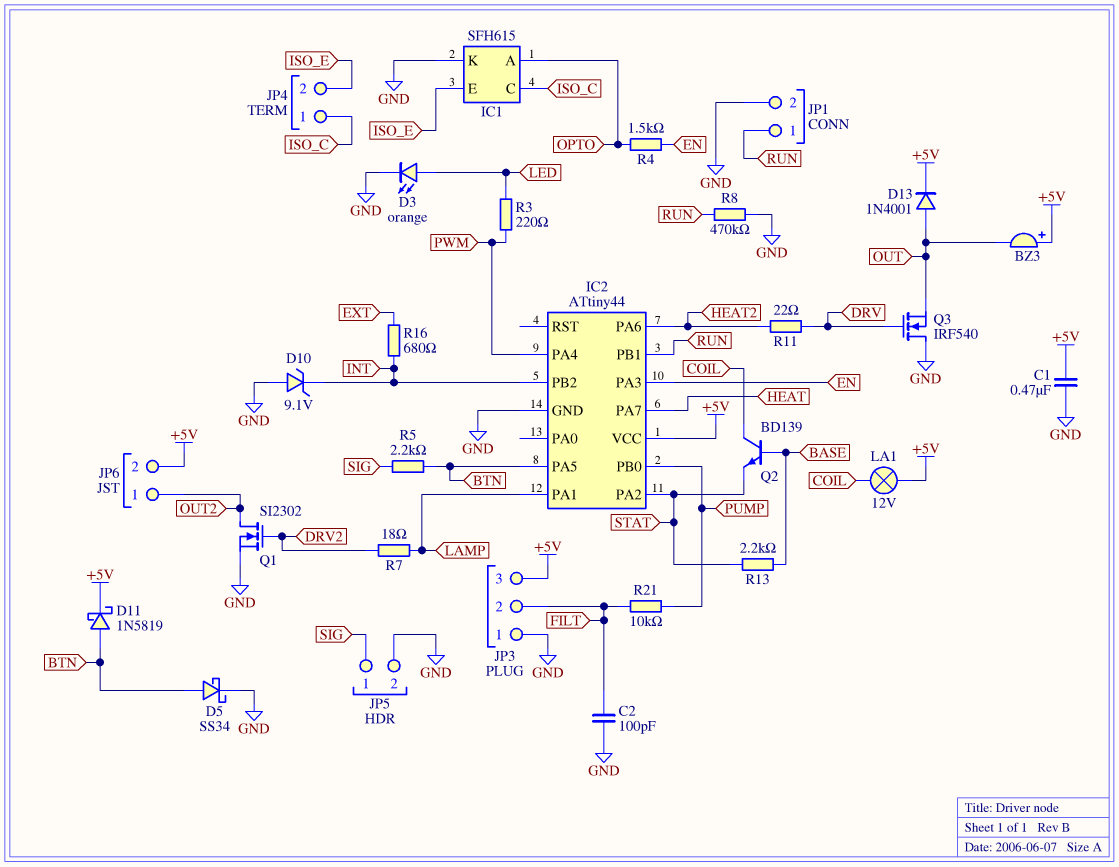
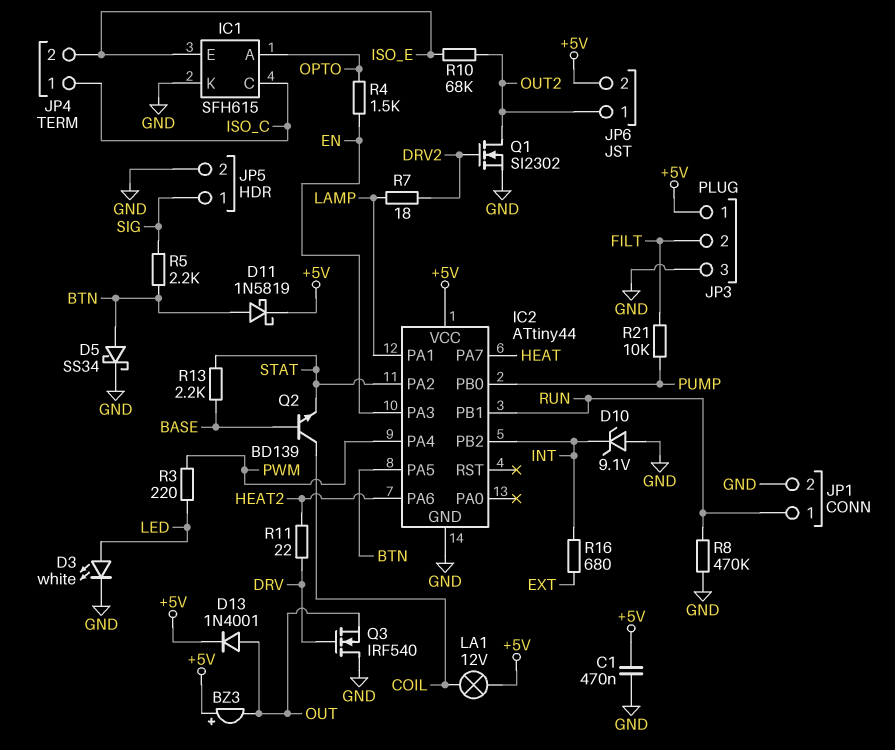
C2: 100pF (FILT, GND) -> none
D3: LED orange (A LED, K GND) -> LED white (A LED, K GND)
JP3 pin 1: GND -> +5V
JP3 pin 3: +5V -> GND
R10: none -> 68k (ISO_E, OUT2)

